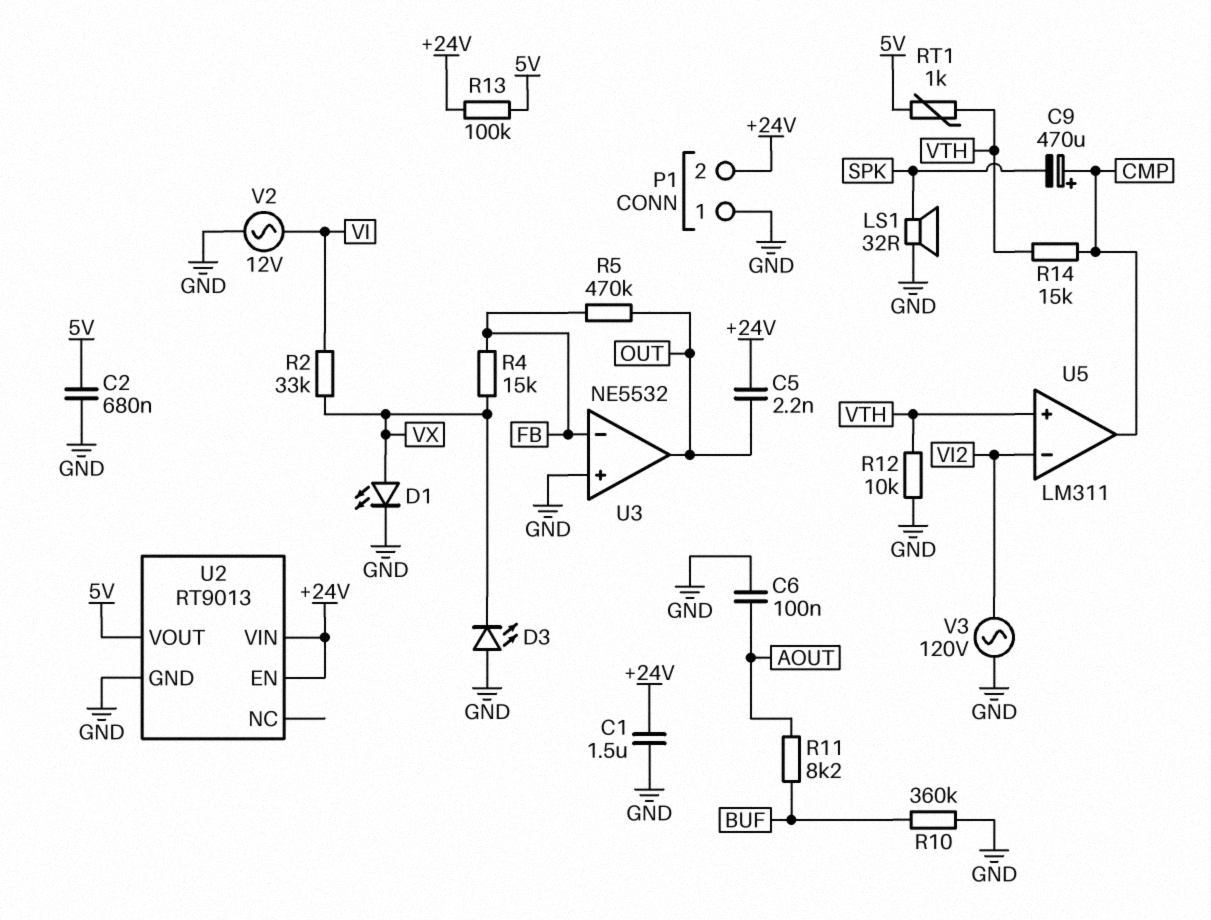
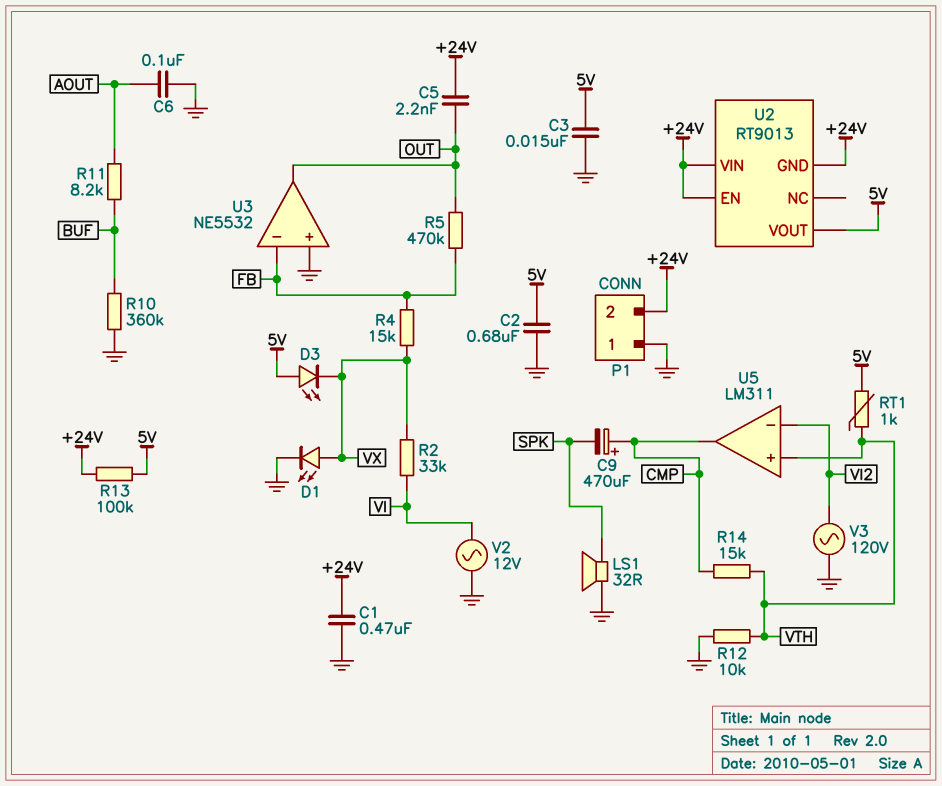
C1: 1.5uF (+24V, GND) -> 470nF (+24V, GND)
C3: none -> 15nF (5V, GND)
D3: LED (A GND, K VX) -> LED (A 5V, K VX)
U2 pin GND: GND -> +24V

